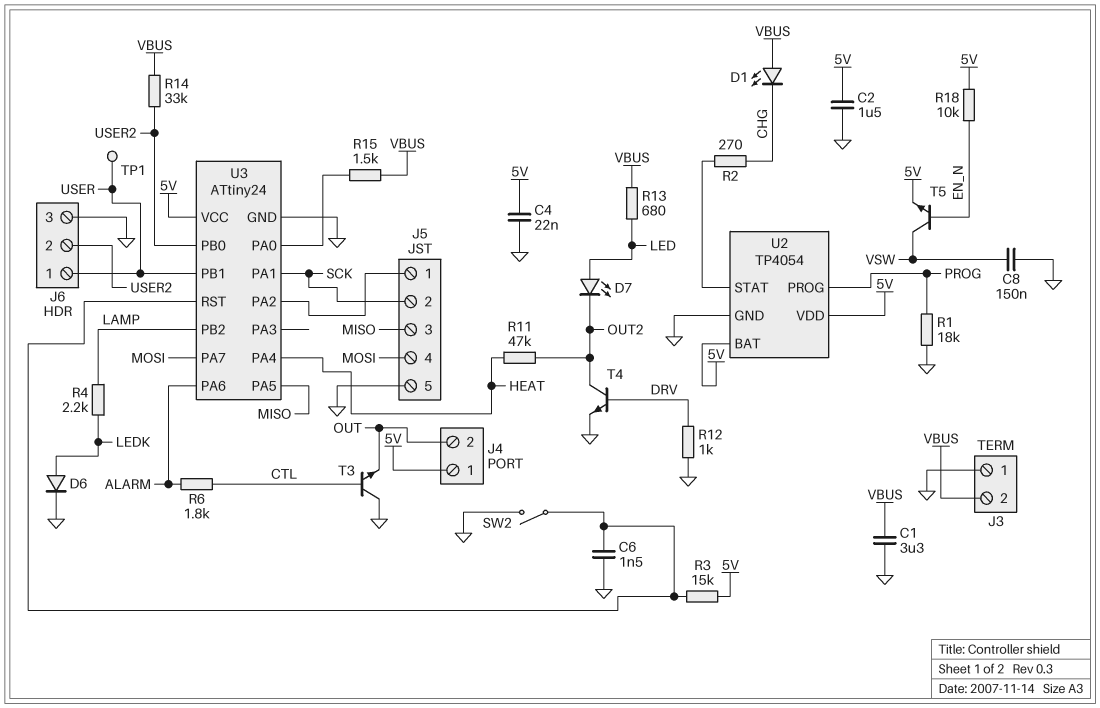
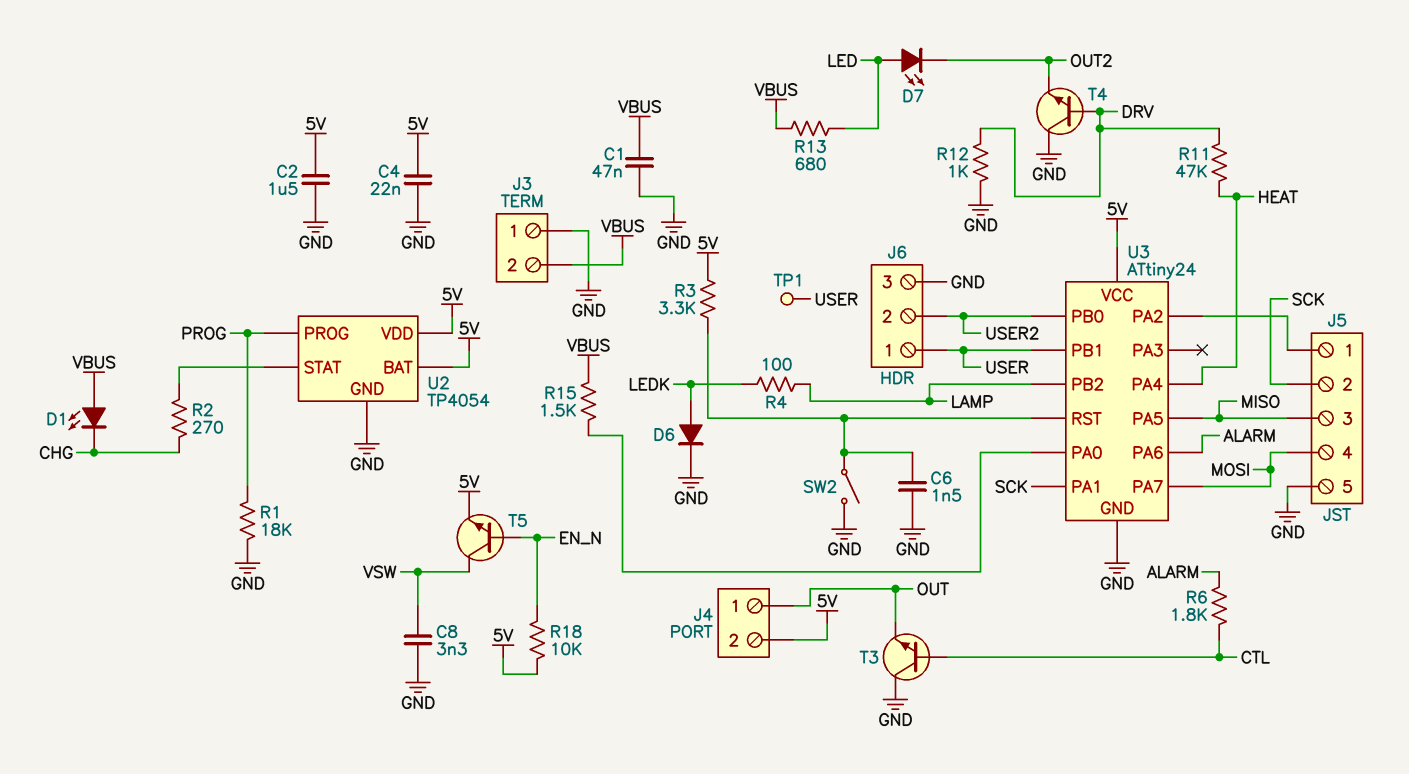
C1: 3.3uF (GND, VBUS) -> 47nF (GND, VBUS)
C8: 150nF (GND, VSW) -> 3.3nF (GND, VSW)
J4 pin 1: 5V -> OUT
J4 pin 2: OUT -> 5V
R3: 15k (5V, U3/RST) -> 3.3k (5V, U3/RST)
R4: 2.2k (LAMP, LEDK) -> 100 (LAMP, LEDK)
R11: 47k (HEAT, OUT2) -> 47k (DRV, HEAT)
R14: 33k (USER2, VBUS) -> none
T4: NPN (B DRV, C OUT2, E GND) -> NPN (B DRV, C GND, E OUT2)

